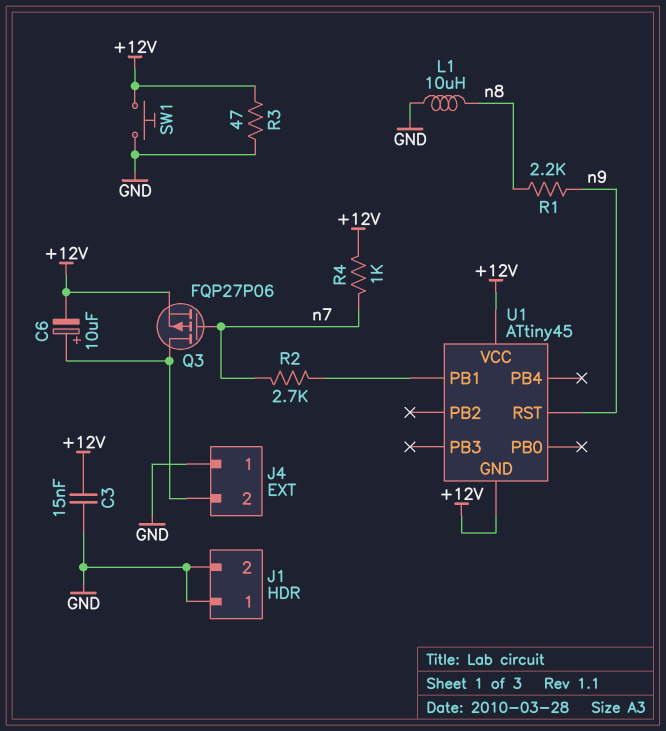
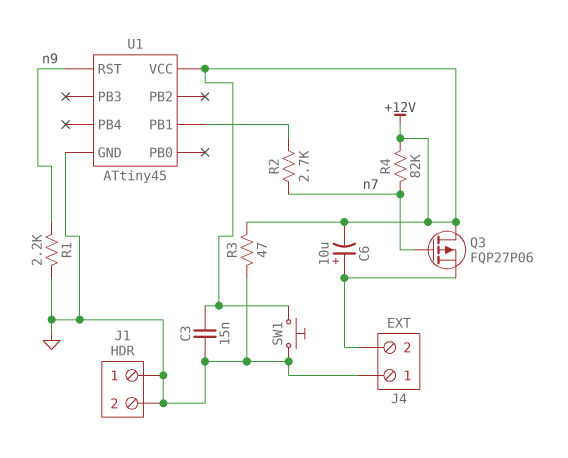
L1: 10uH (GND, n8) -> none
Q3: PMOS FQP27P06 (G n7, D J4/2, S +12V) -> PMOS FQP27P06 (G n7, D +12V, S J4/2)
R1: 2.2k (n8, n9) -> 2.2k (GND, n9)
R4: 1k (+12V, n7) -> 82k (+12V, n7)
U1 pin GND: +12V -> GND

